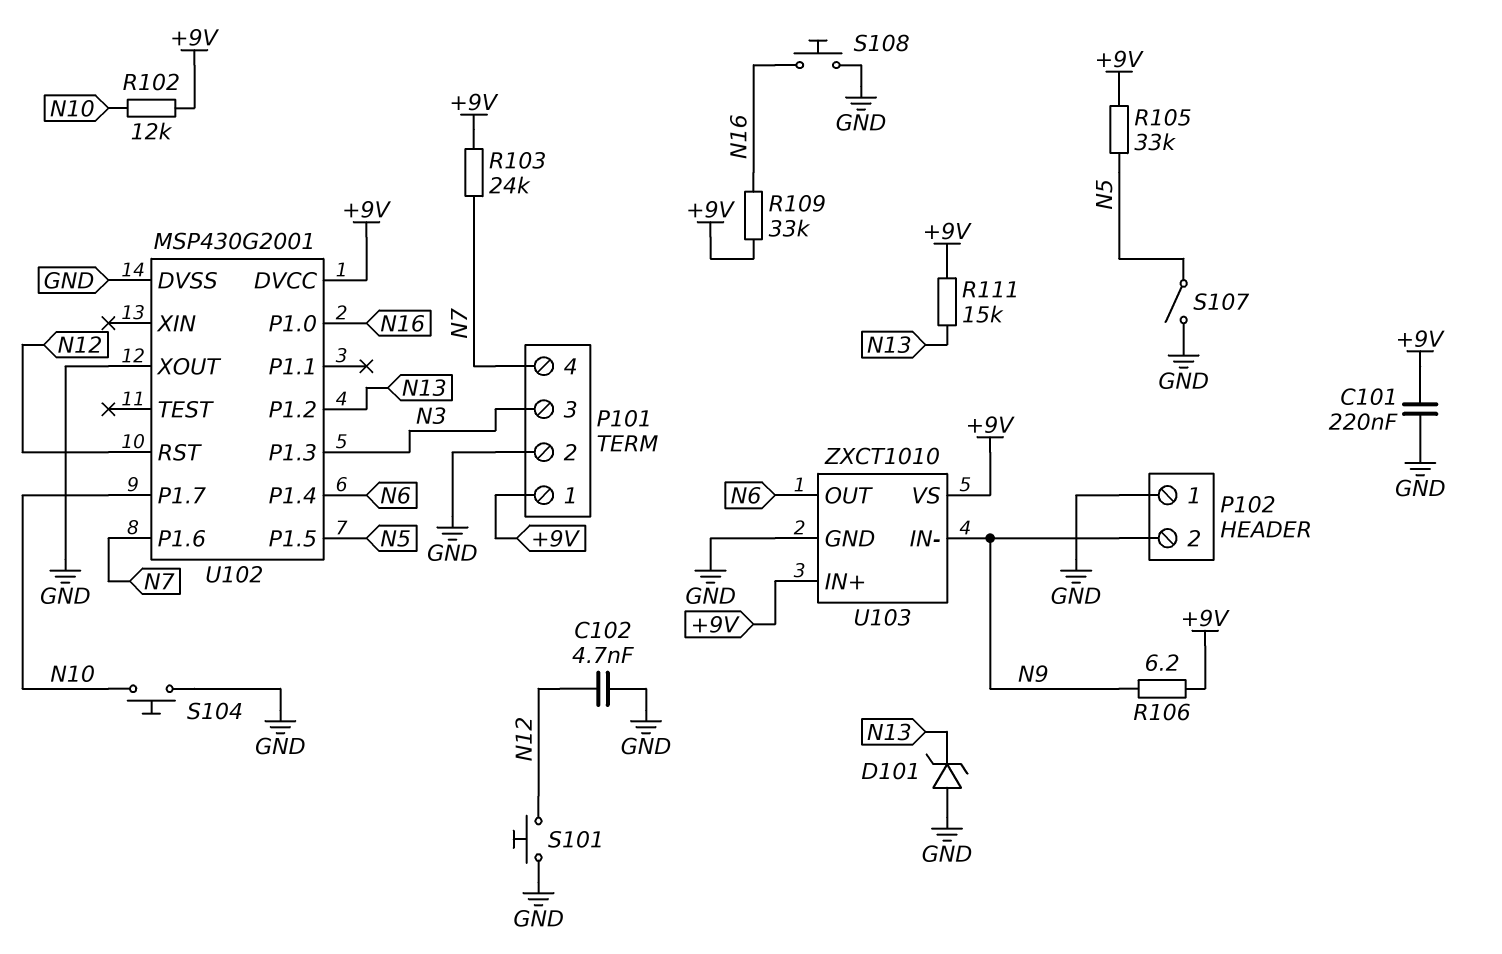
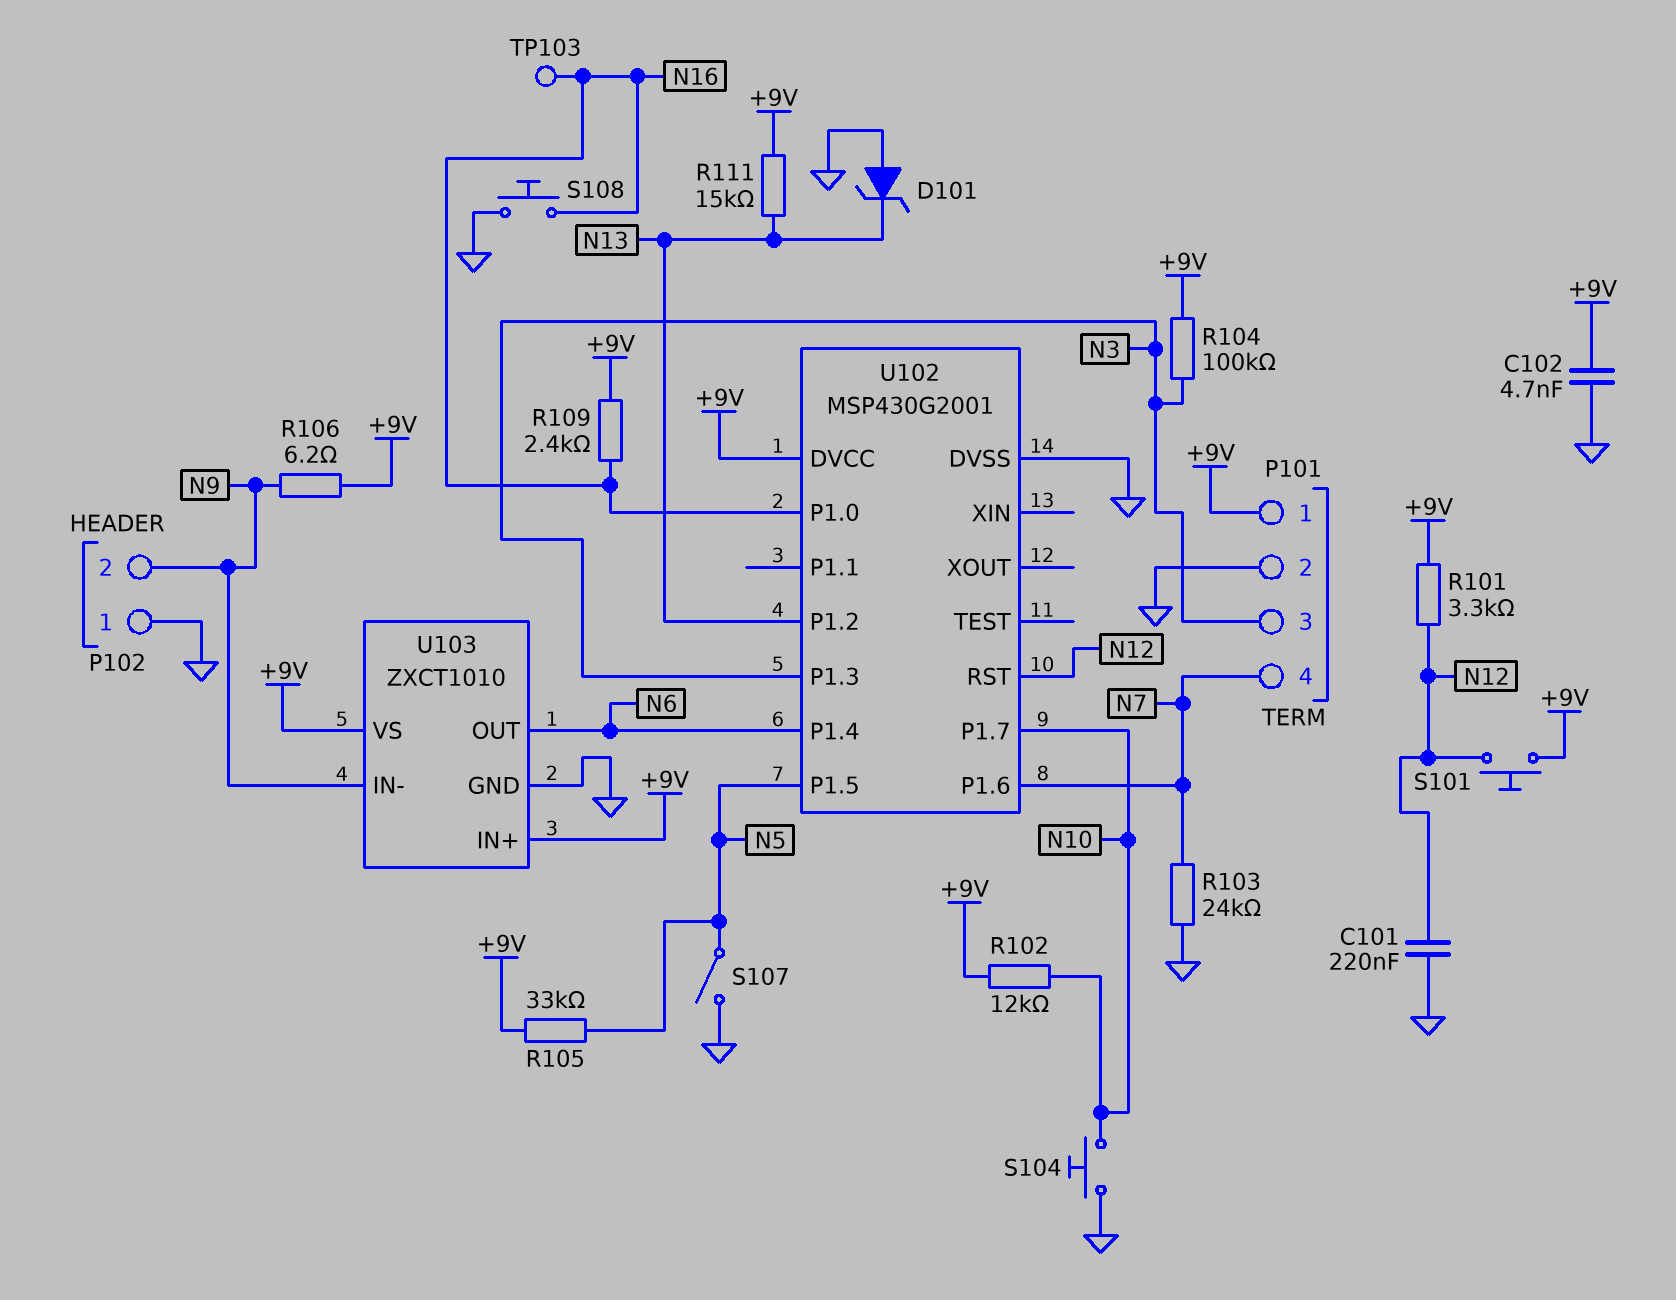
C101: 220nF (+9V, GND) -> 220nF (GND, N12)
C102: 4.7nF (GND, N12) -> 4.7nF (+9V, GND)
R101: none -> 3.3k (+9V, N12)
R103: 24k (+9V, N7) -> 24k (GND, N7)
R104: none -> 100k (+9V, N3)
R109: 33k (+9V, N16) -> 2.4k (+9V, N16)
S101: button (GND, N12) -> button (+9V, N12)
TP103: none -> test point (N16)
U102 pin XOUT: GND -> none

